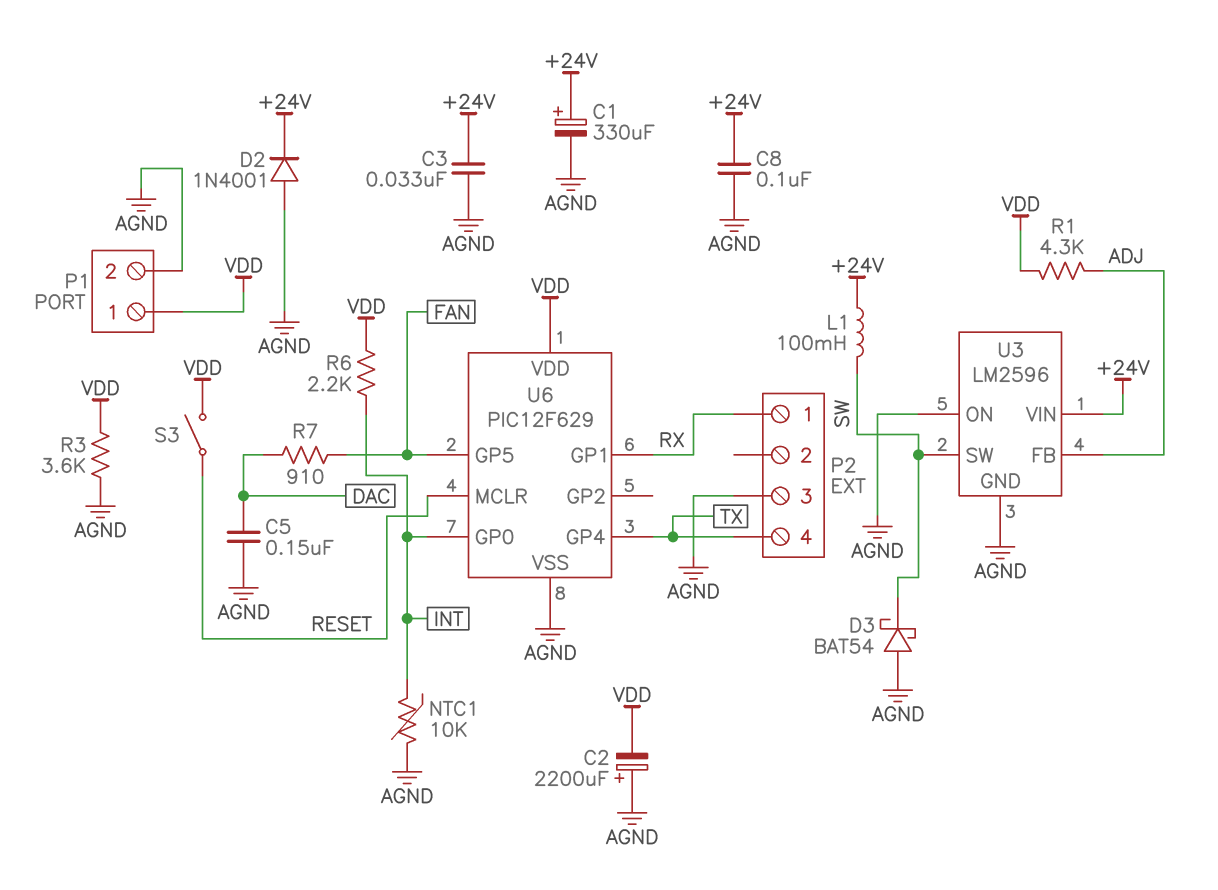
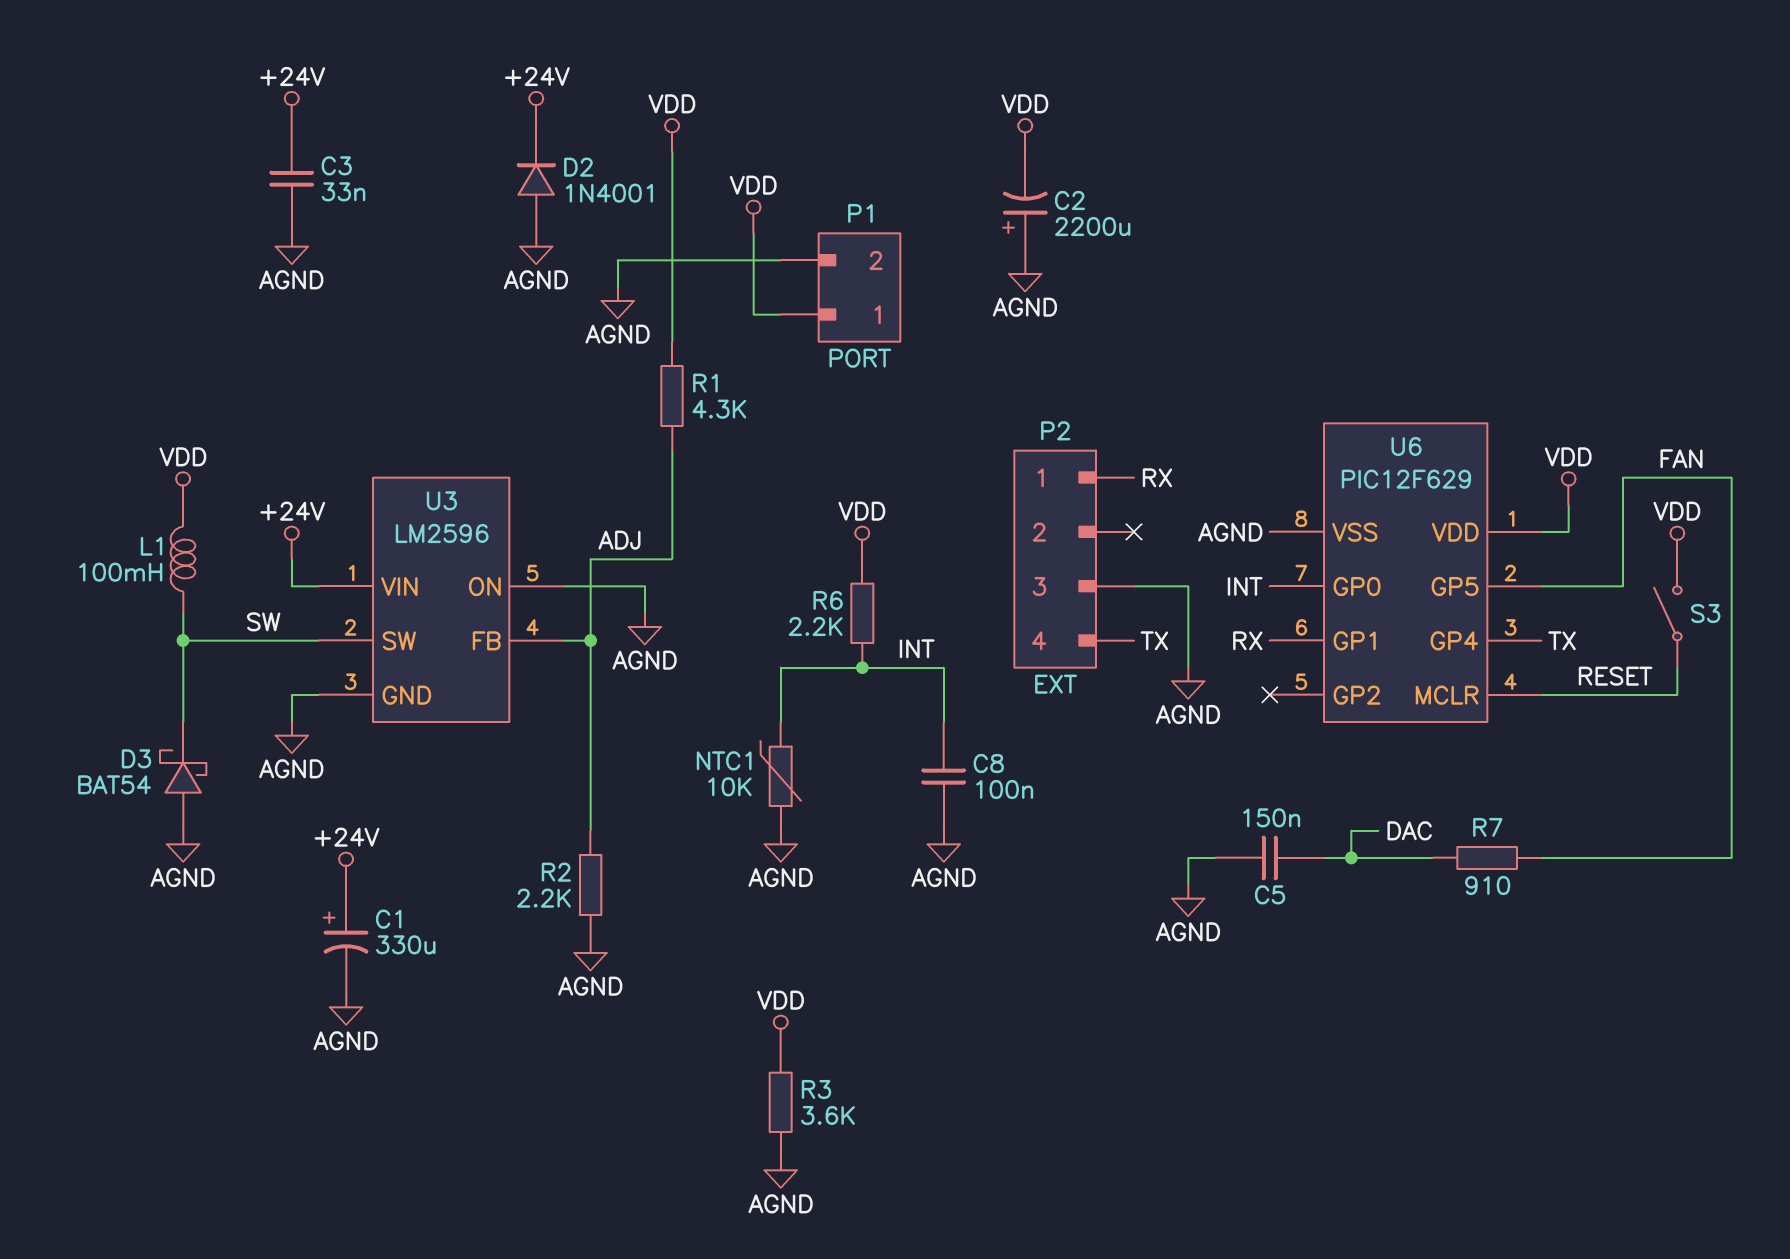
C8: 100nF (+24V, AGND) -> 100nF (AGND, INT)
L1: 100mH (+24V, SW) -> 100mH (SW, VDD)
R2: none -> 2.2k (ADJ, AGND)

